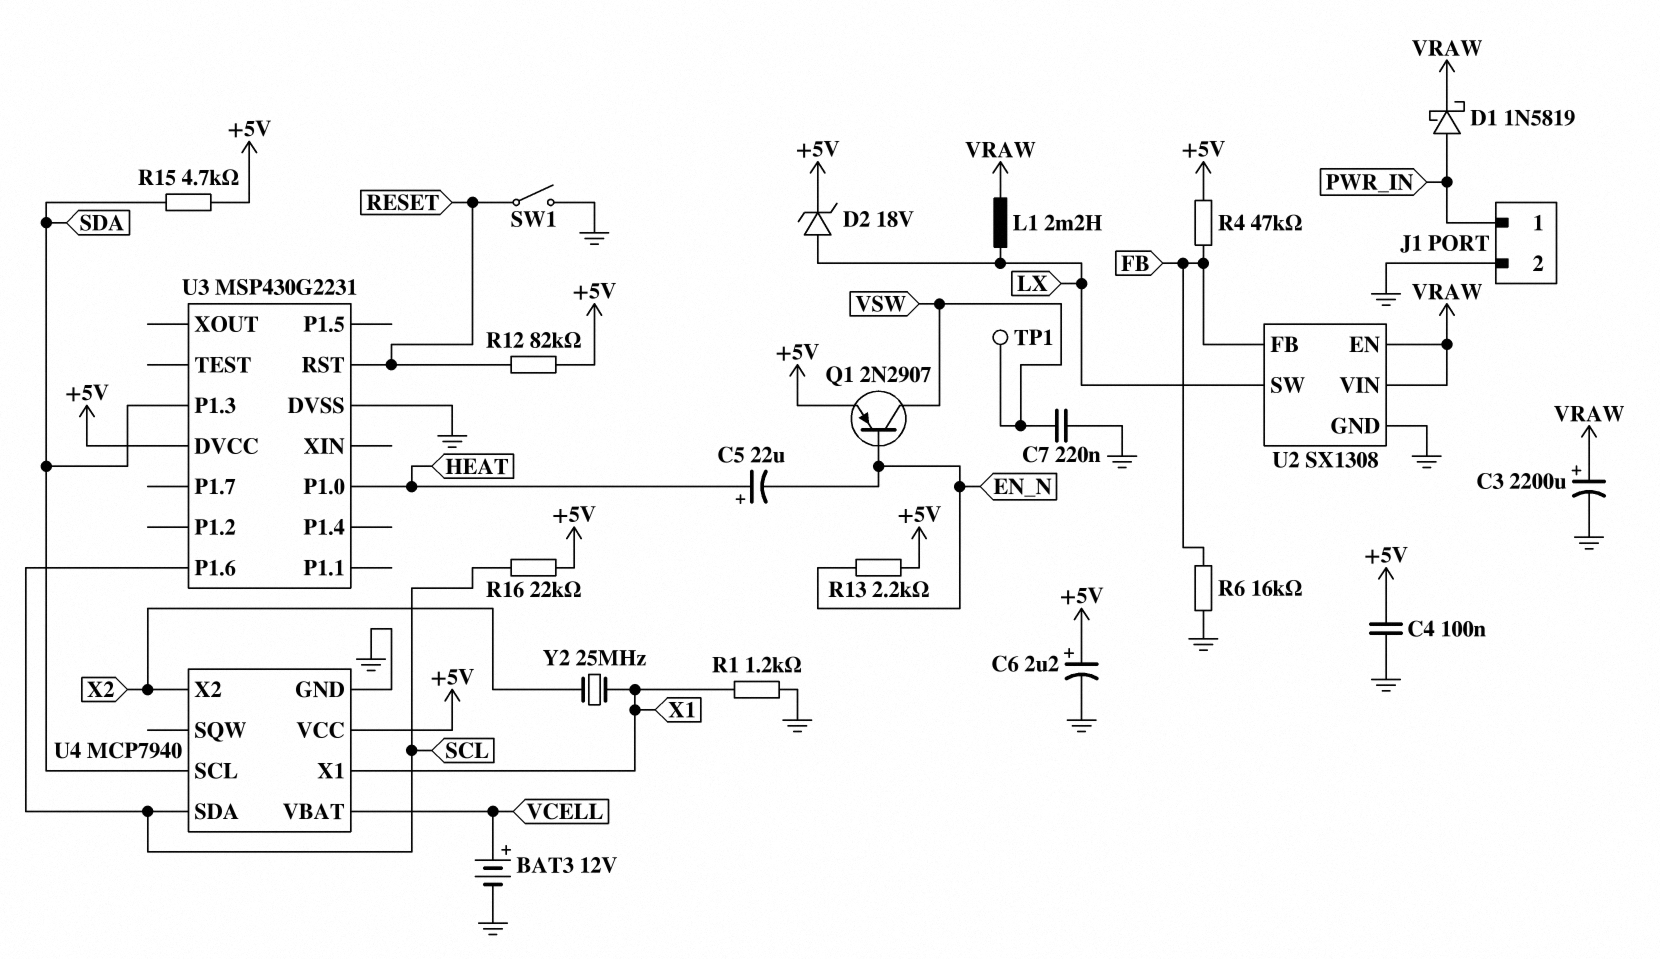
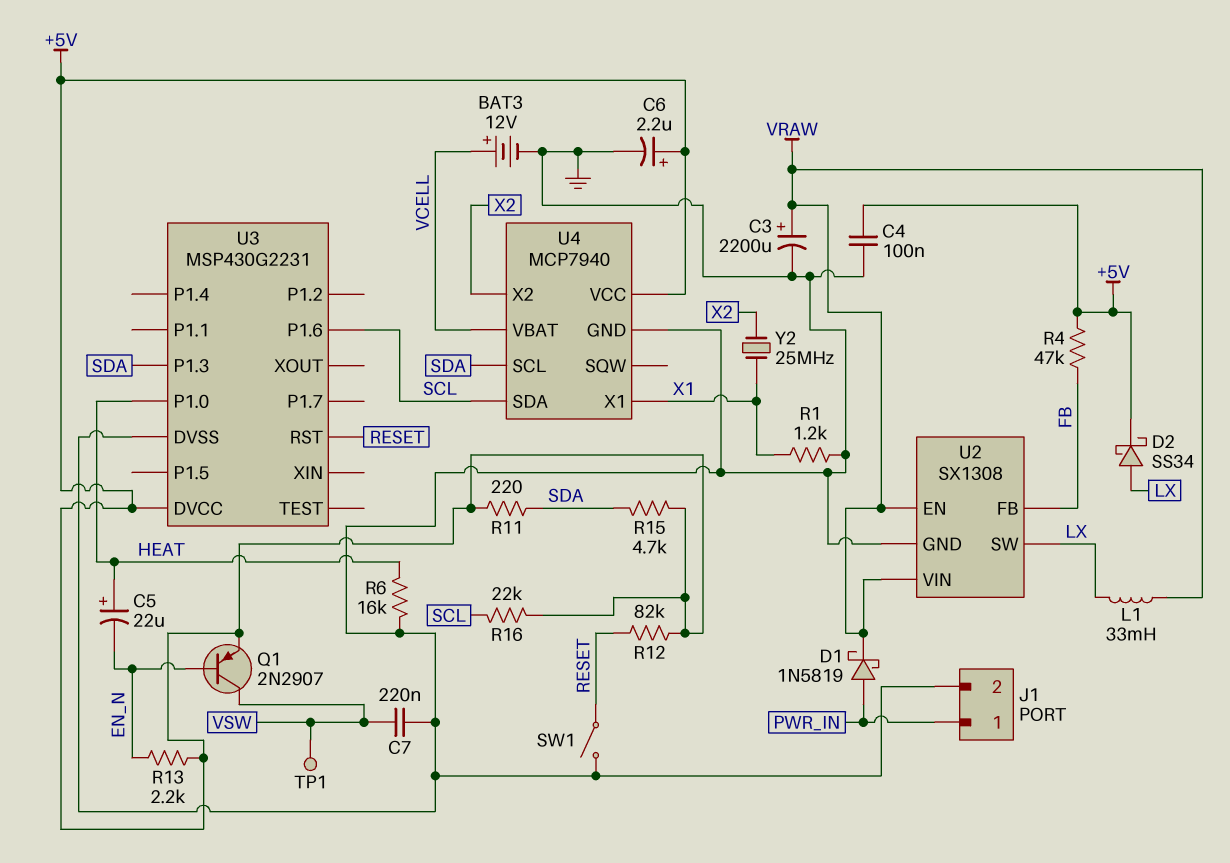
D2: zener 18V (A LX, K +5V) -> schottky SS34 (A LX, K +5V)
L1: 2.2mH (LX, VRAW) -> 33mH (LX, VRAW)
R6: 16k (FB, GND) -> 16k (GND, HEAT)
R11: none -> 220 (+5V, SDA)

